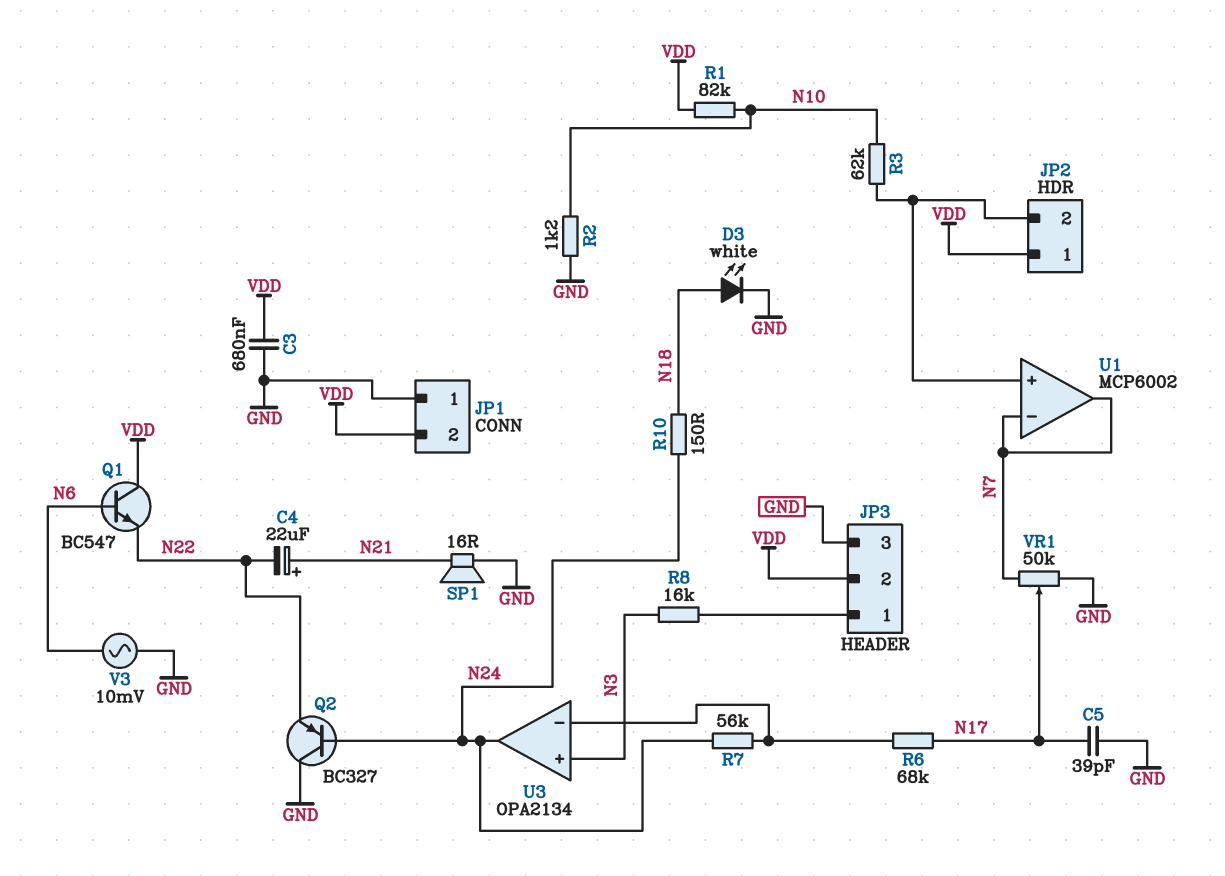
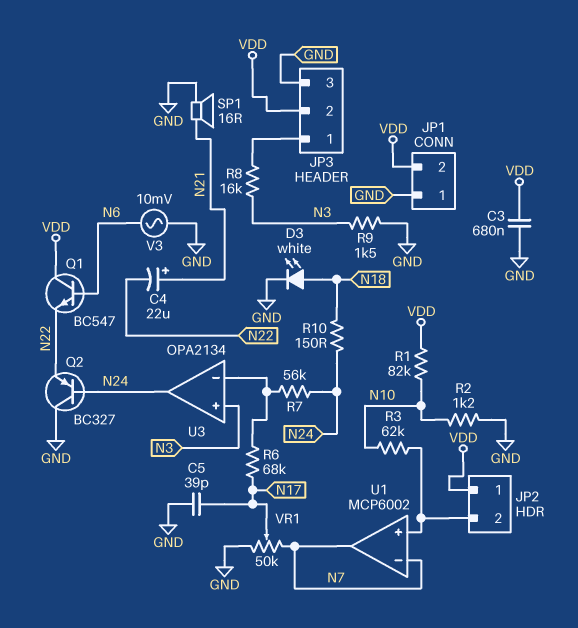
R9: none -> 1.5k (GND, N3)

